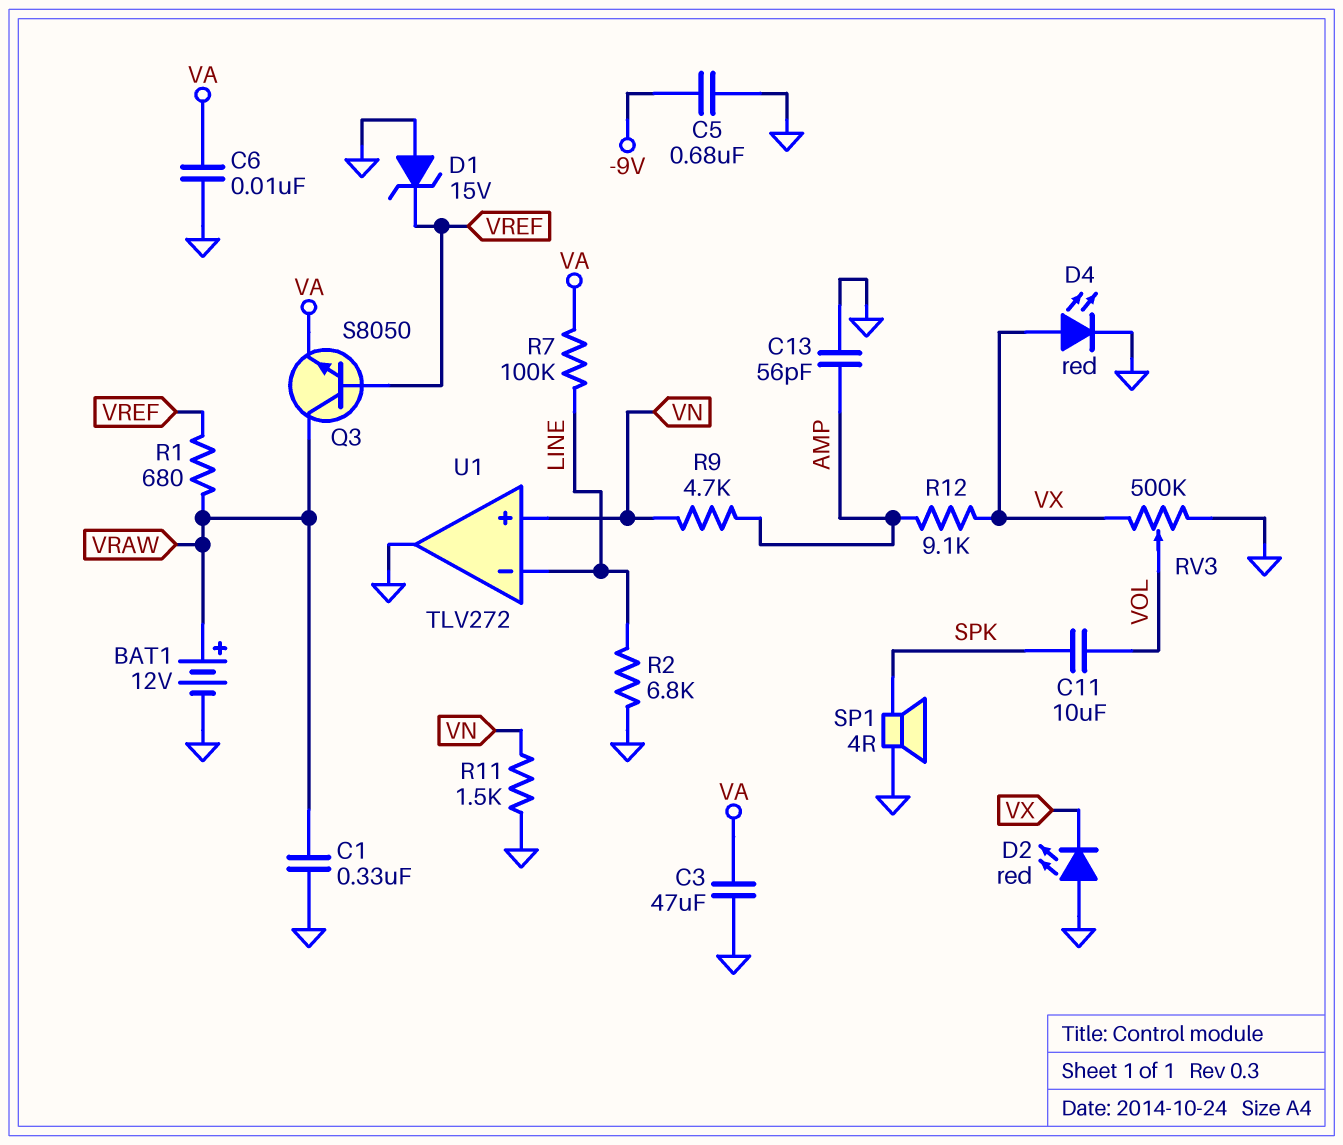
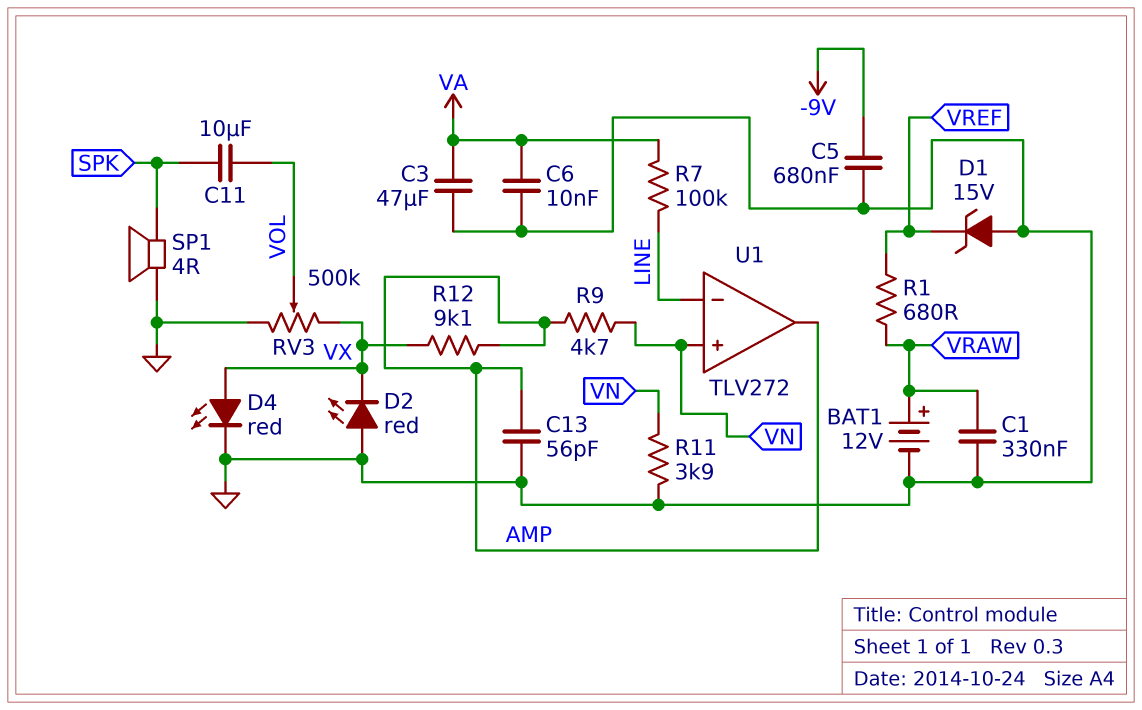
Q3: NPN S8050 (B VREF, C VRAW, E VA) -> none
R2: 6.8k (GND, LINE) -> none
R11: 1.5k (GND, VN) -> 3.9k (GND, VN)
U1 pin out: GND -> AMP

